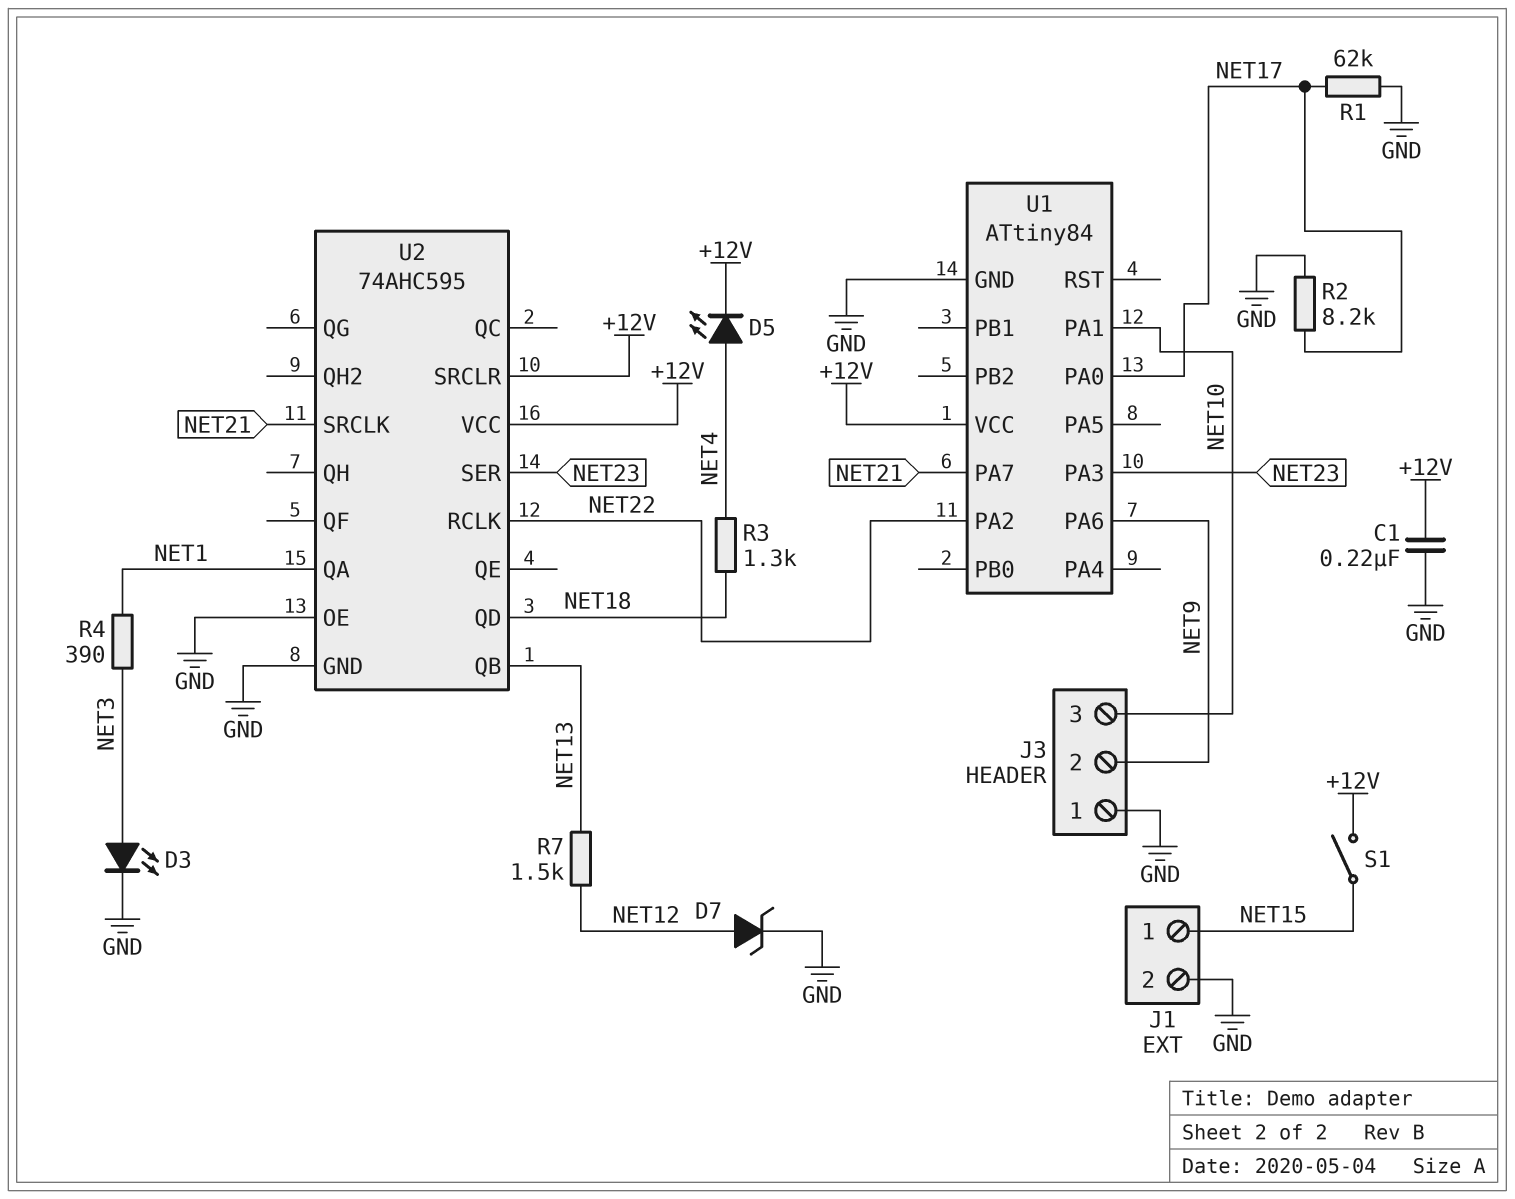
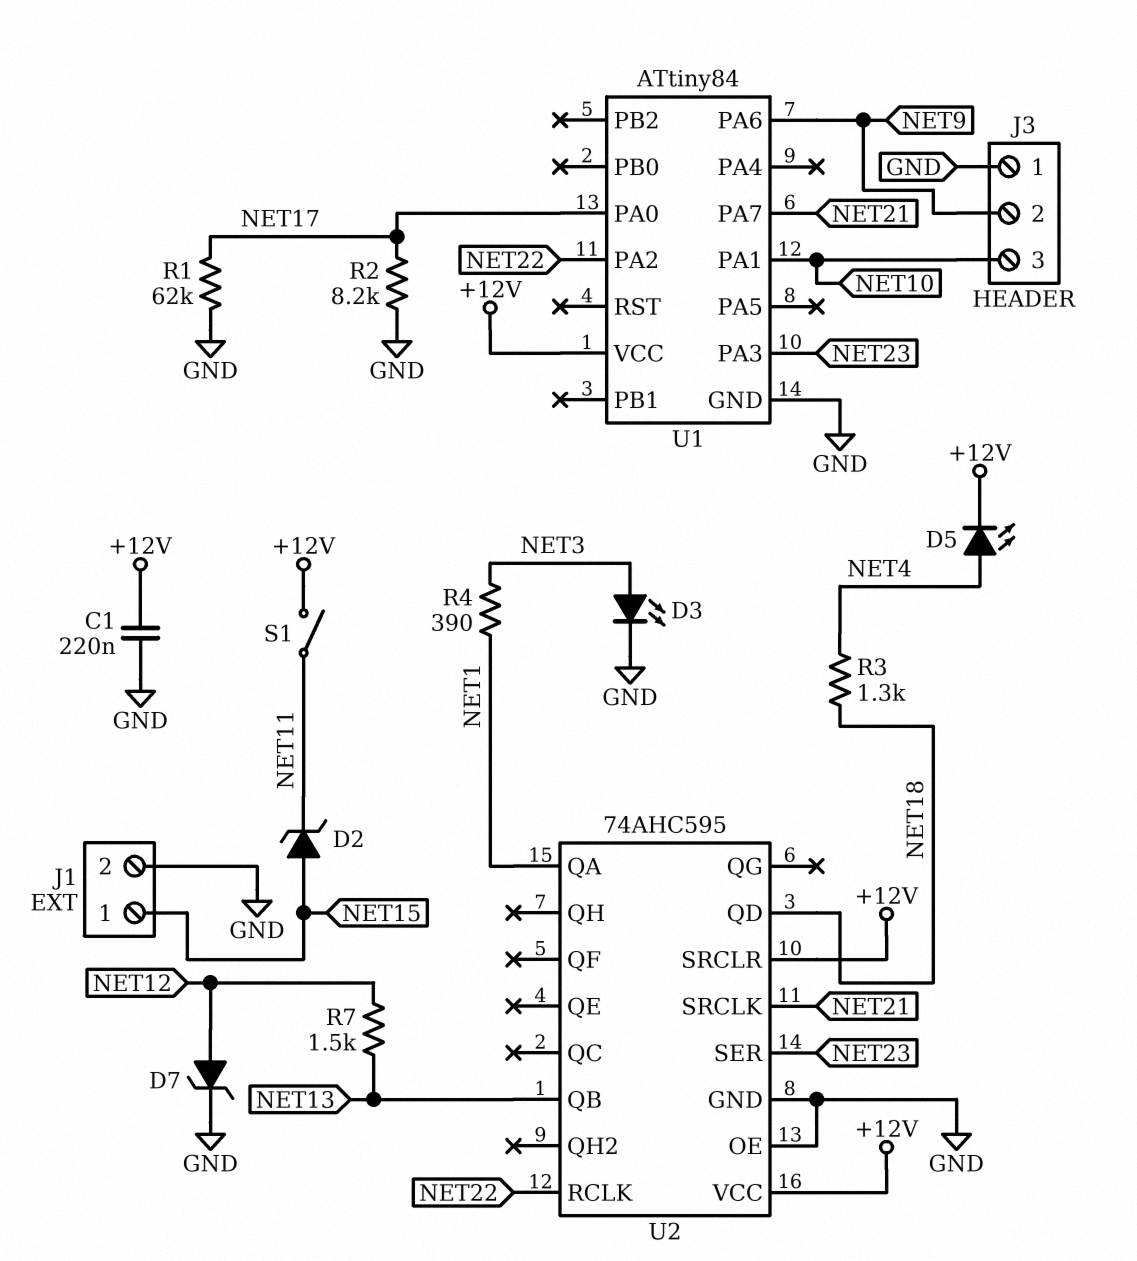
D2: none -> zener (A NET15, K NET11)
S1: switch (+12V, NET15) -> switch (+12V, NET11)

